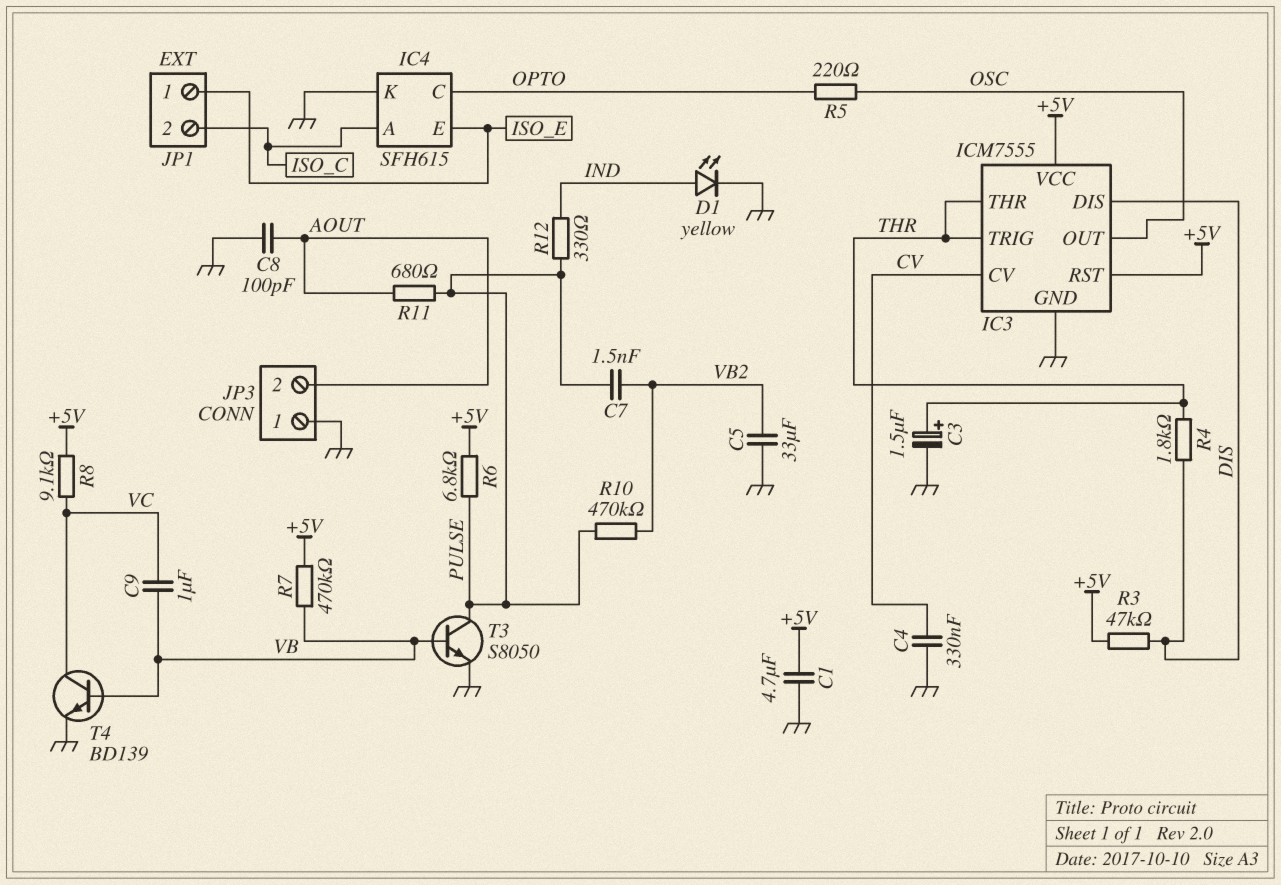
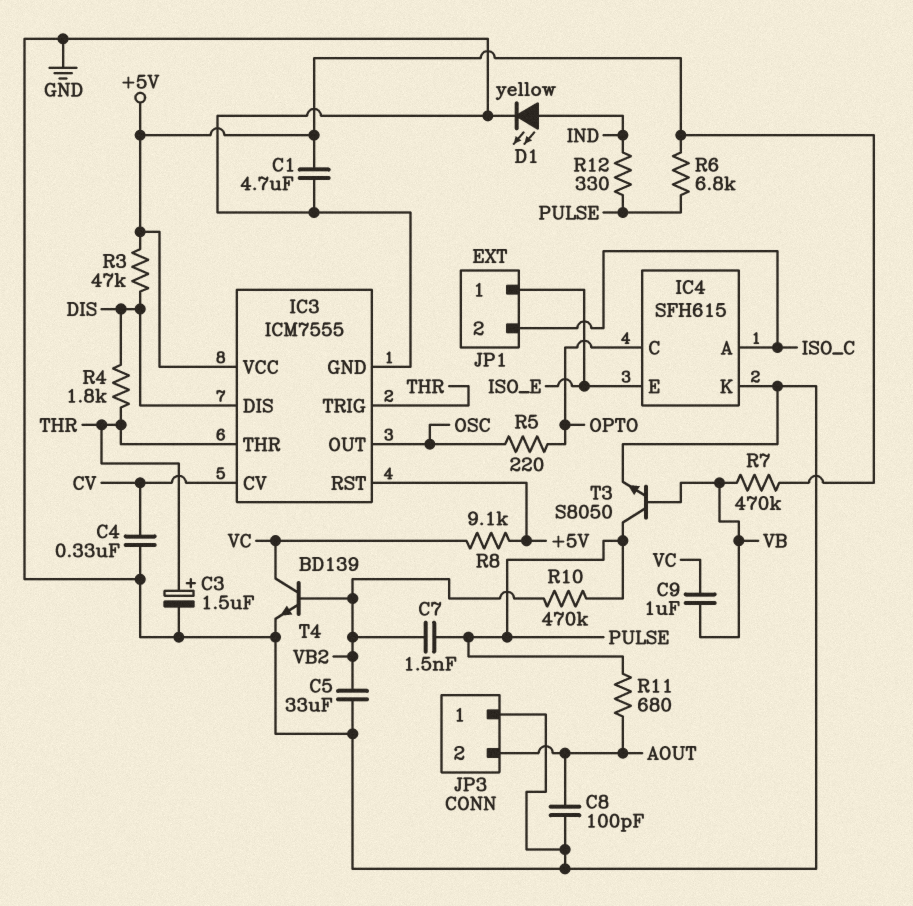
T4: NPN BD139 (B VB, C VC, E GND) -> NPN BD139 (B VB2, C VC, E GND)

